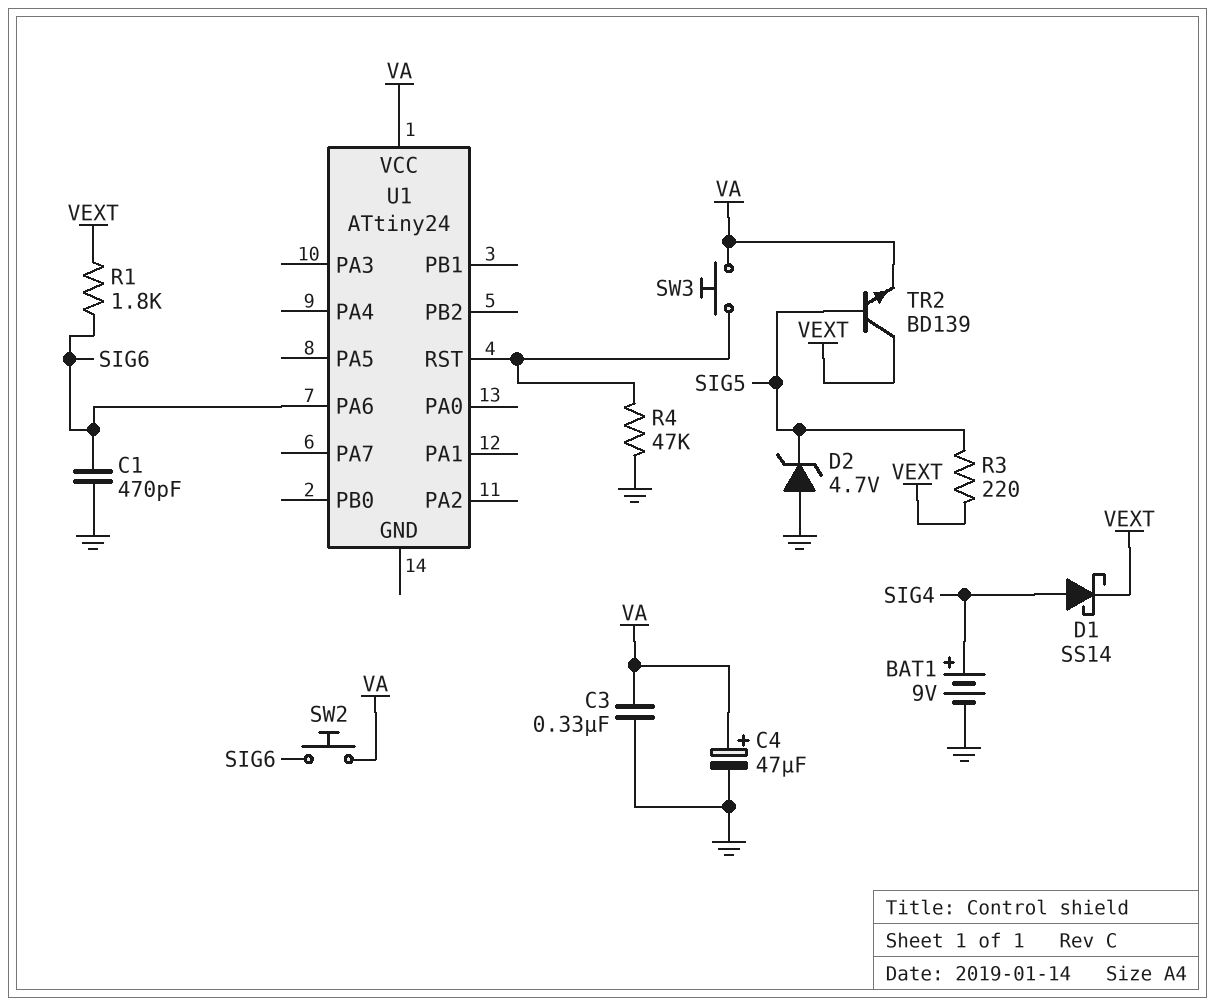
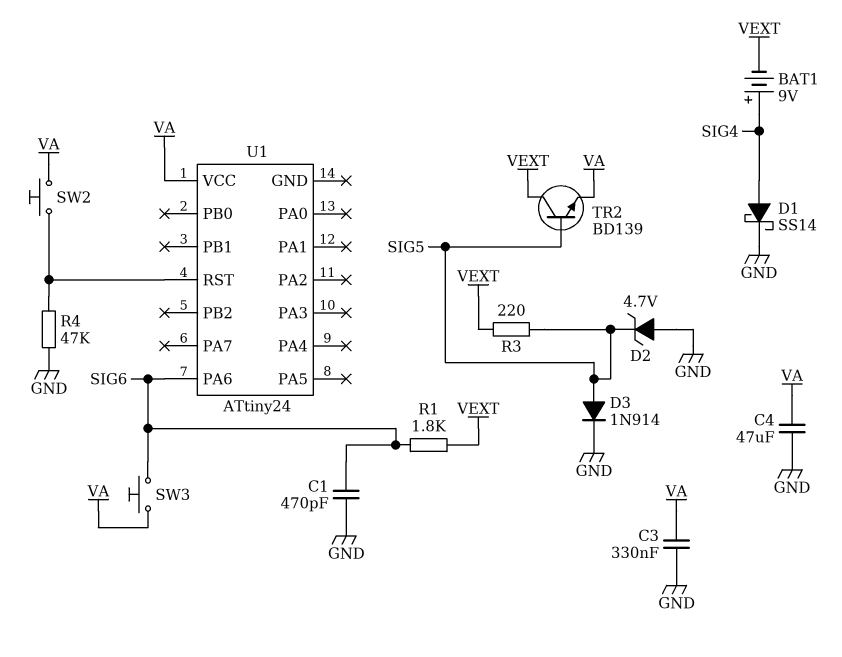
BAT1: 9V (plus SIG4, minus GND) -> 9V (plus SIG4, minus VEXT)
C4: 47uF (plus VA, minus GND) -> 47uF (GND, VA)
D1: schottky SS14 (A SIG4, K VEXT) -> schottky SS14 (A SIG4, K GND)
D3: none -> diode 1N914 (A SIG5, K GND)
SW2: button (SIG6, VA) -> button (U1/RST, VA)
SW3: button (U1/RST, VA) -> button (SIG6, VA)

